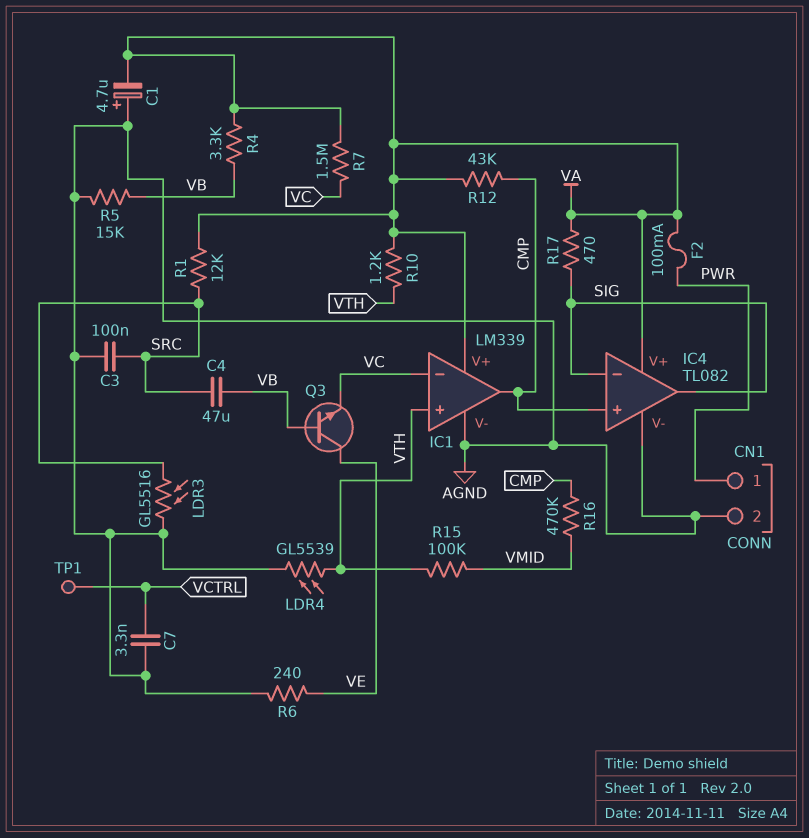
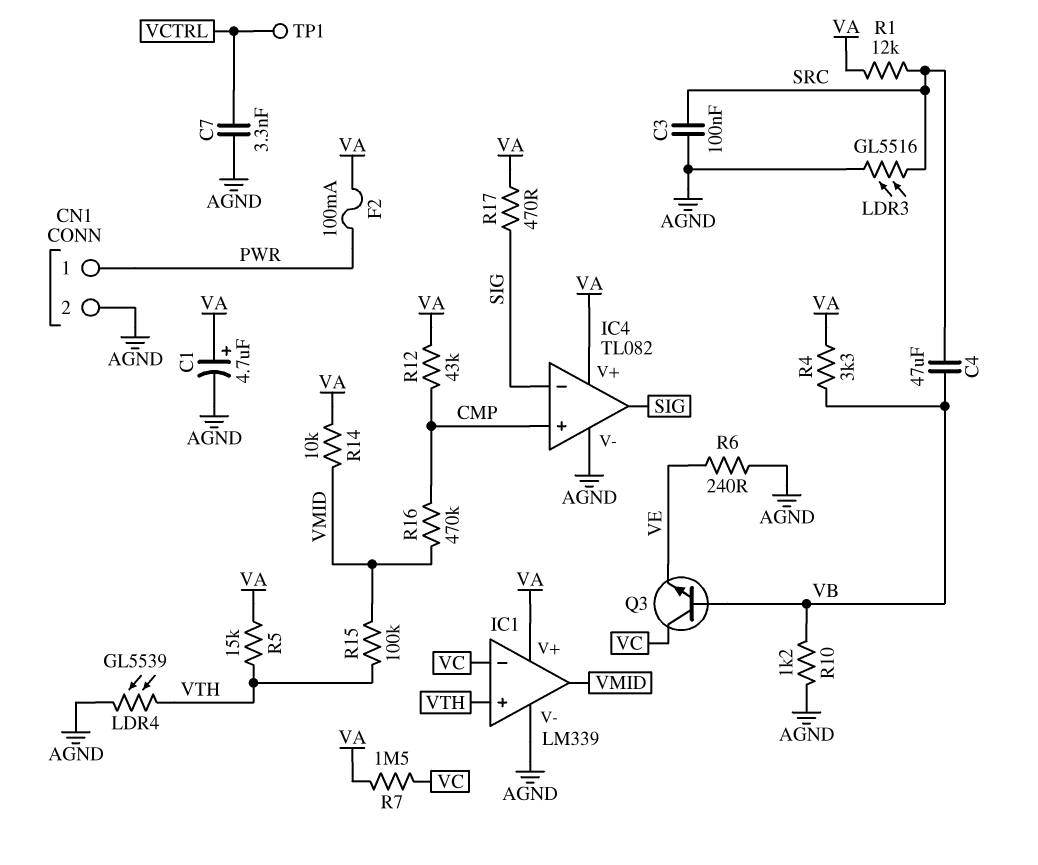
C1: 4.7uF (plus AGND, minus VA) -> 4.7uF (plus VA, minus AGND)
IC1 pin out: CMP -> VMID
Q3: NPN (B VB, C VE, E VC) -> NPN (B VB, C VC, E VE)
R5: 15k (AGND, VB) -> 15k (VA, VTH)
R10: 1.2k (VA, VTH) -> 1.2k (AGND, VB)
R14: none -> 10k (VA, VMID)

